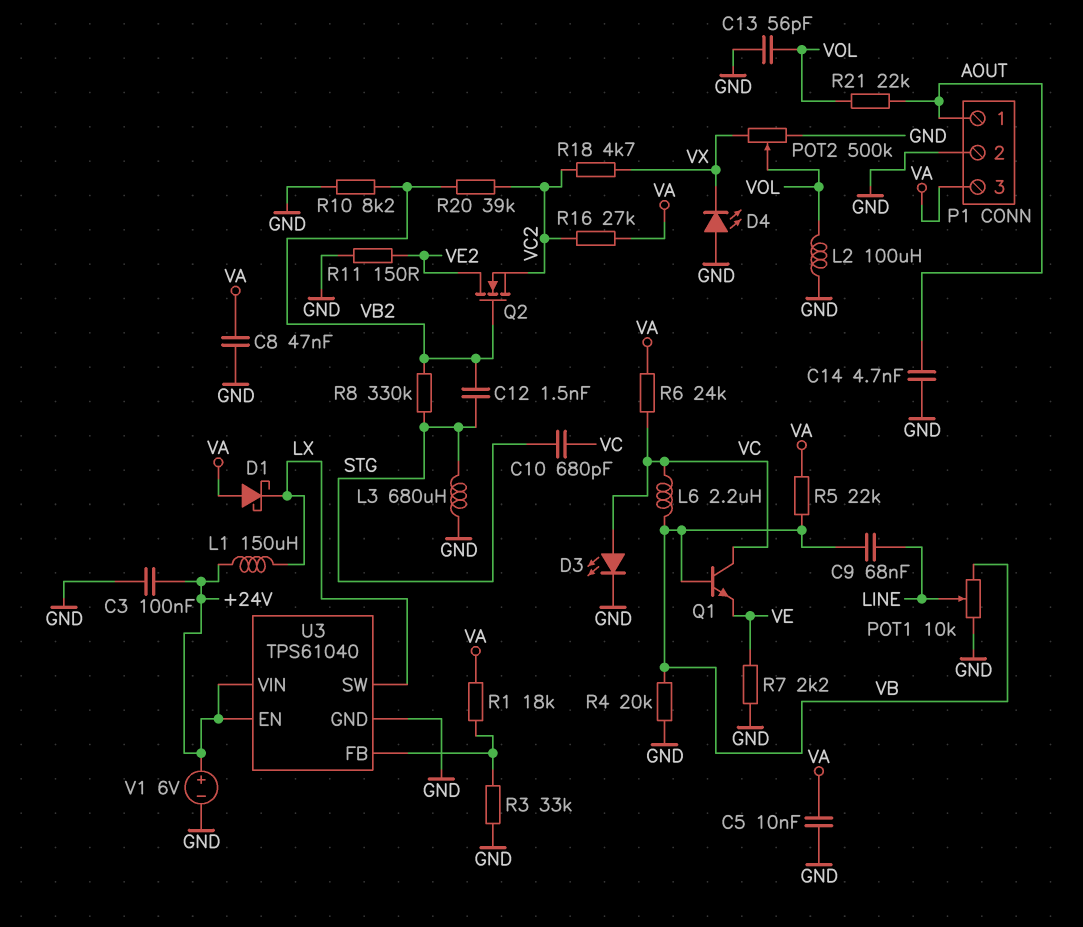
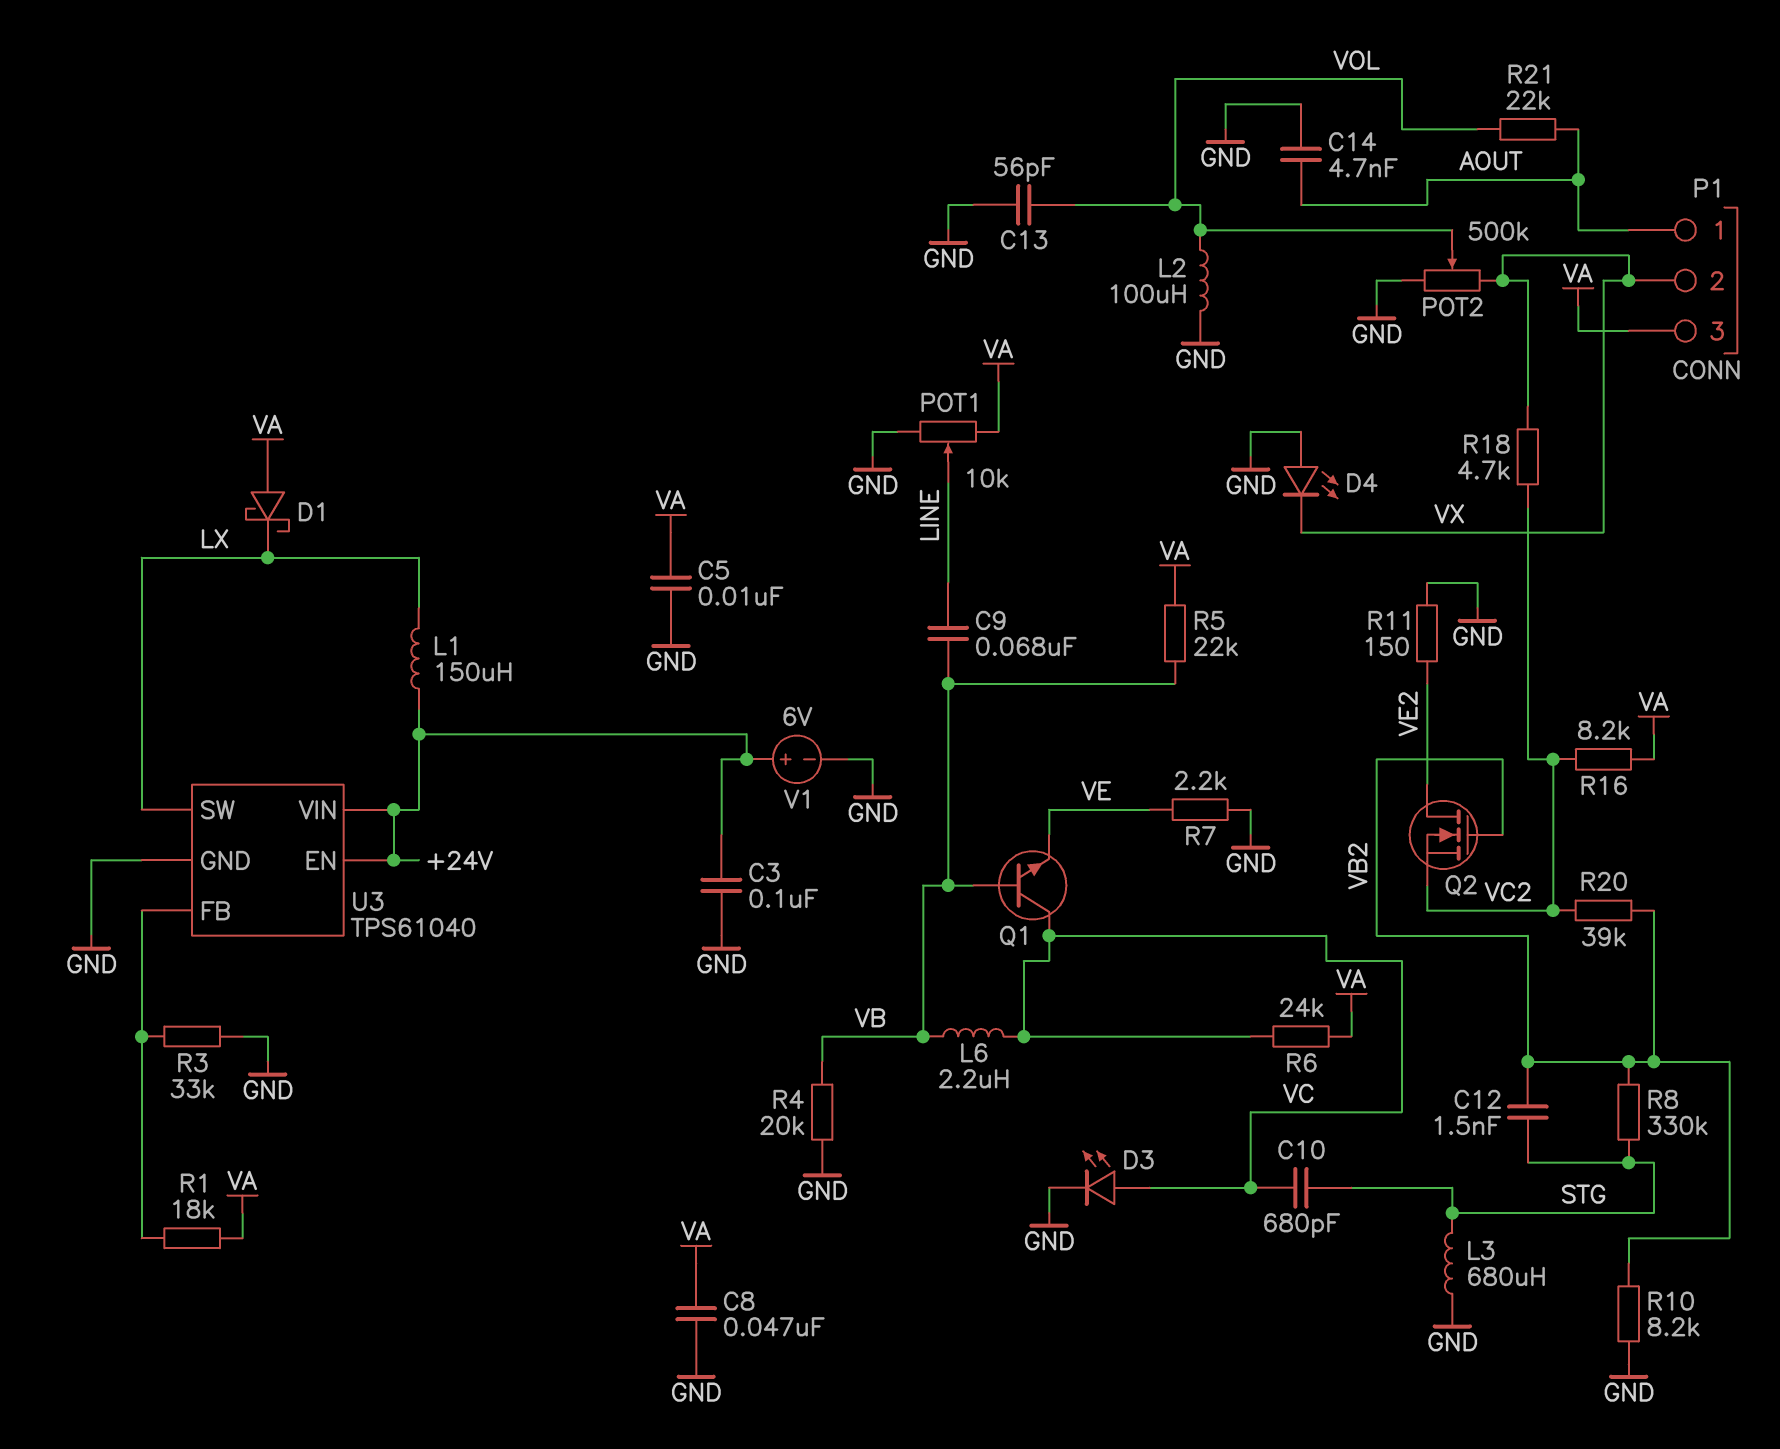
P1 pin 2: GND -> VX
POT1: 10k (GND, VB, wiper LINE) -> 10k (GND, VA, wiper LINE)
R16: 27k (VA, VC2) -> 8.2k (VA, VC2)

